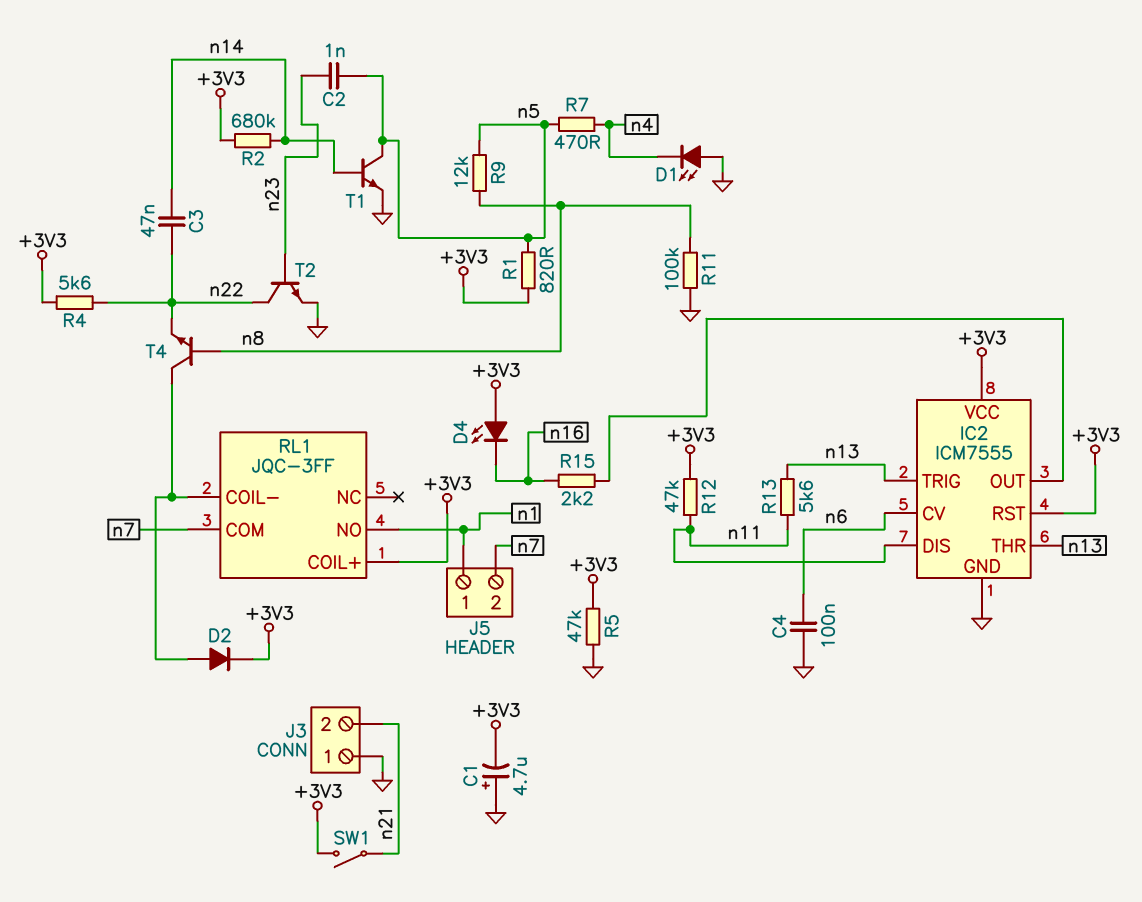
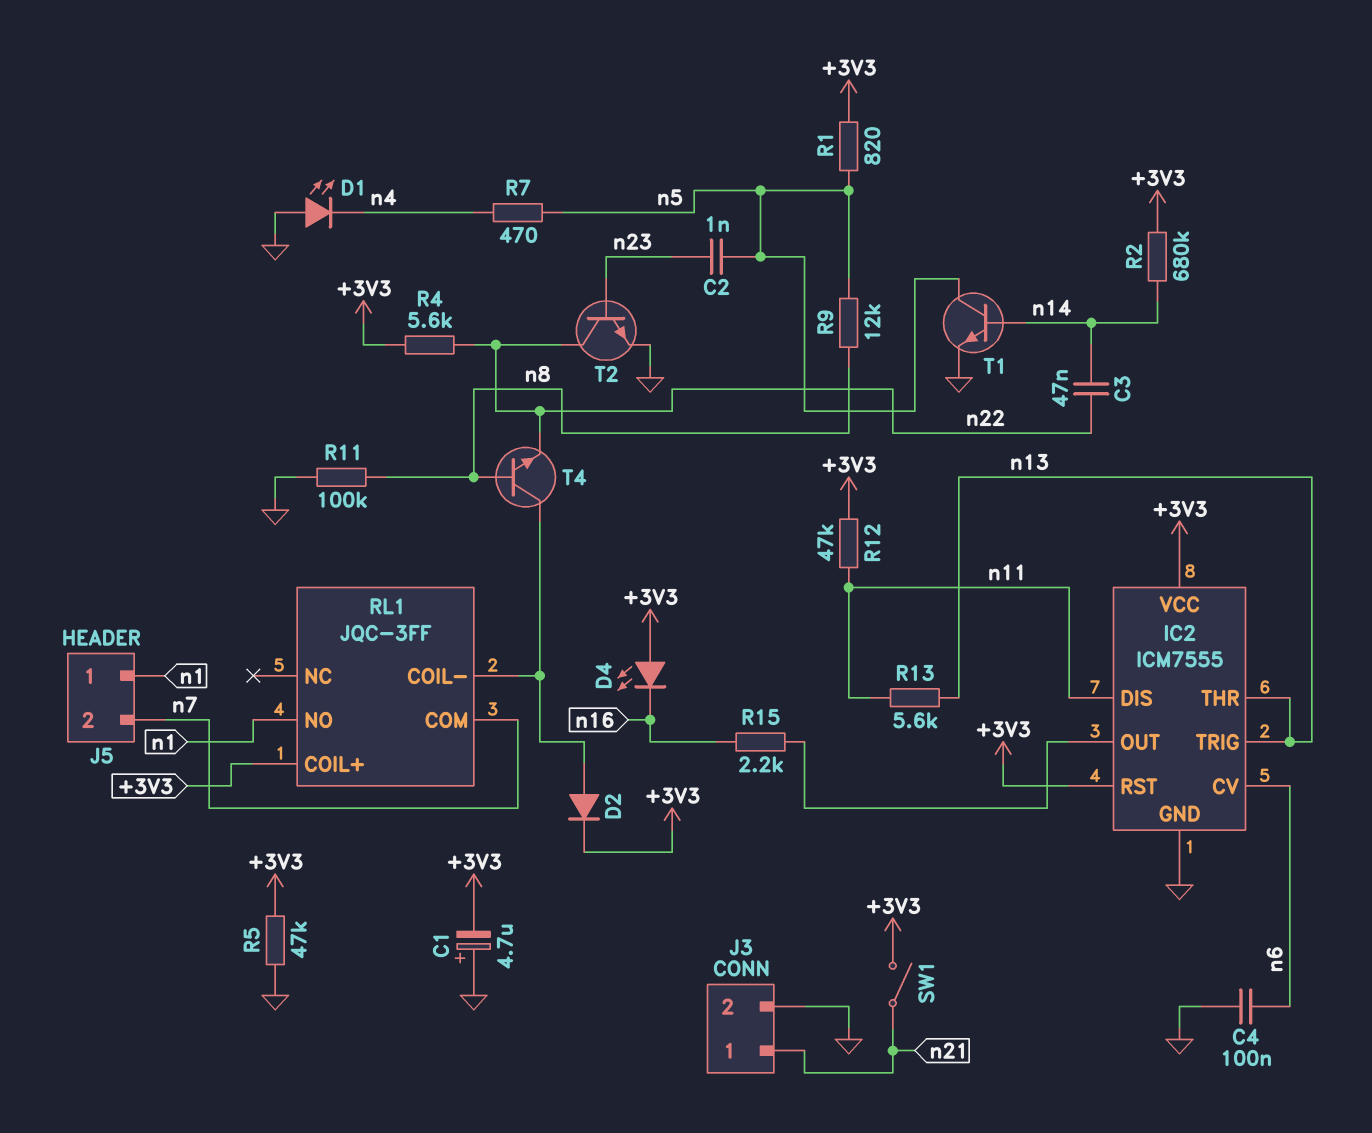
J3 pin 1: GND -> n21
J3 pin 2: n21 -> GND

